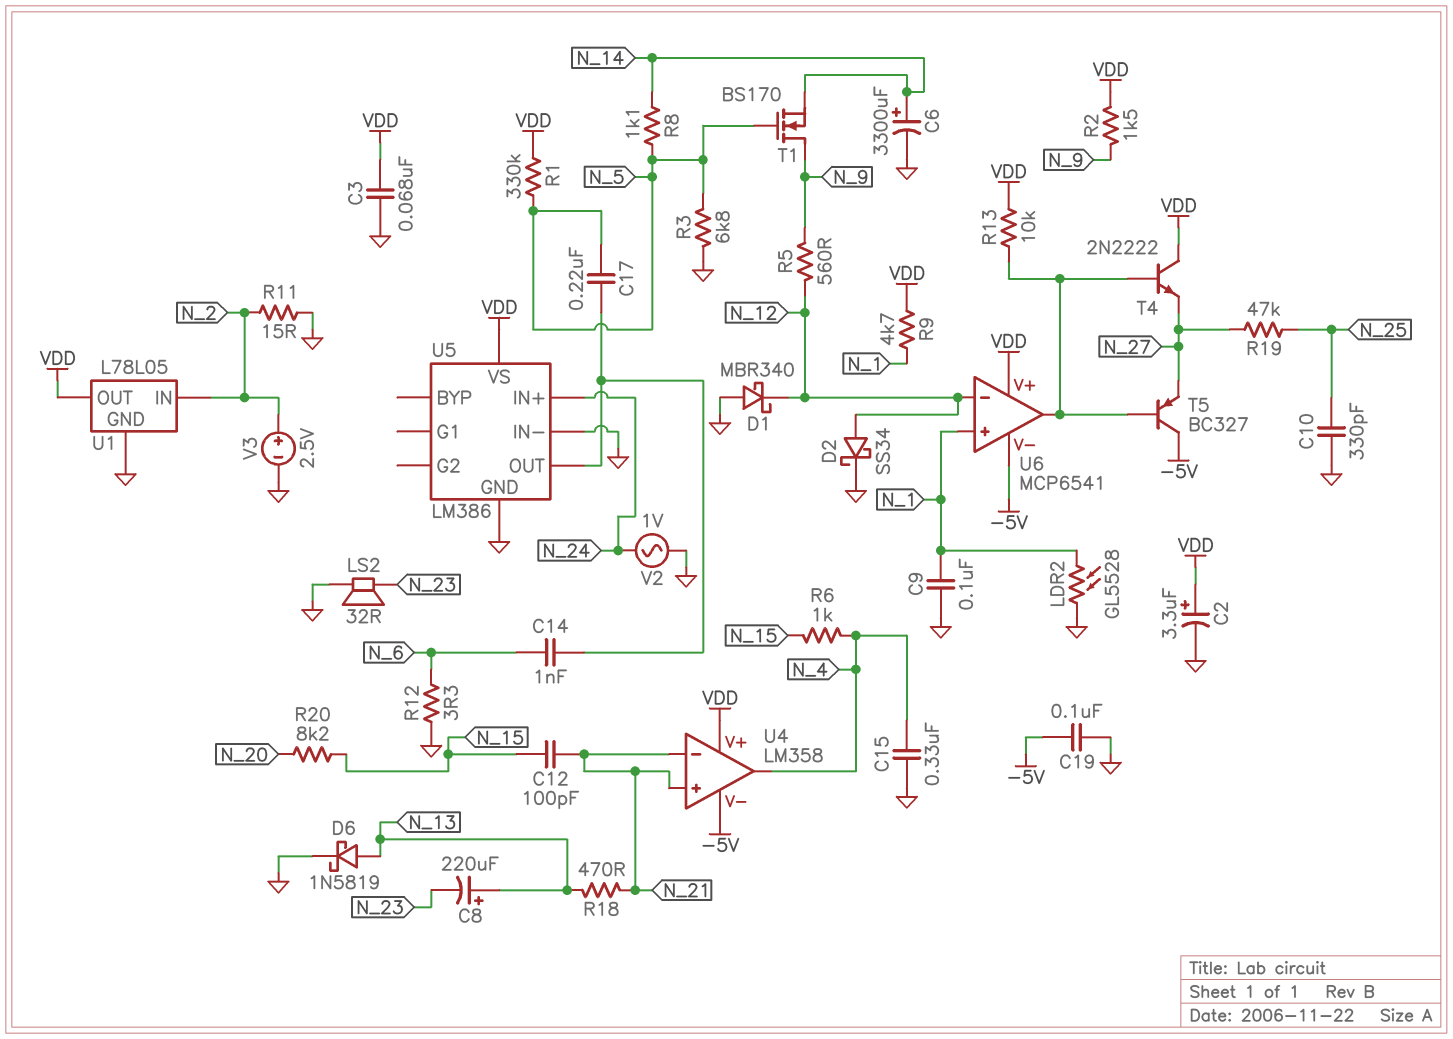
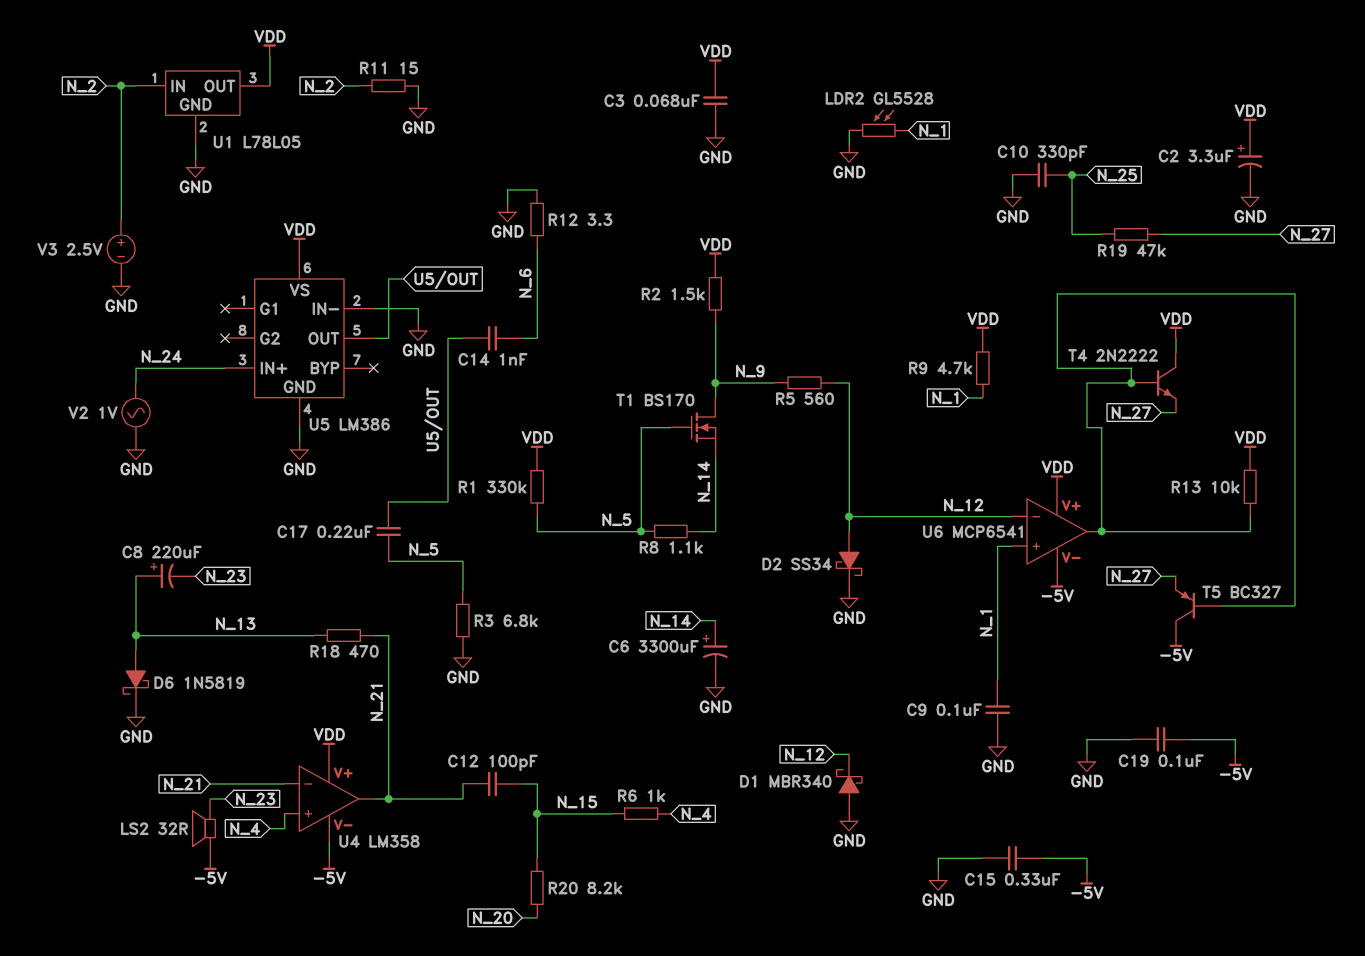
C15: 330nF (GND, N_4) -> 330nF (-5V, GND)
LS2: speaker 32R (GND, N_23) -> speaker 32R (-5V, N_23)
U4 pin in+: N_21 -> N_4
U4 pin out: N_4 -> N_21

